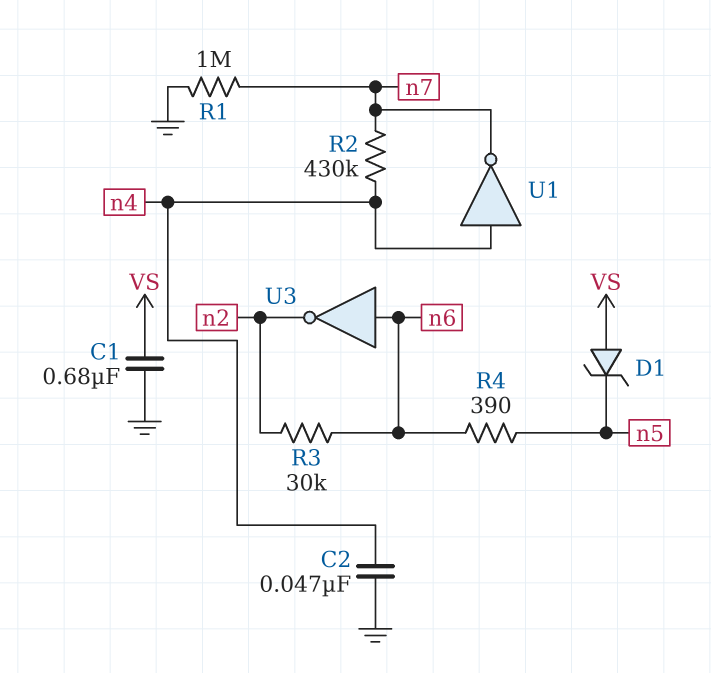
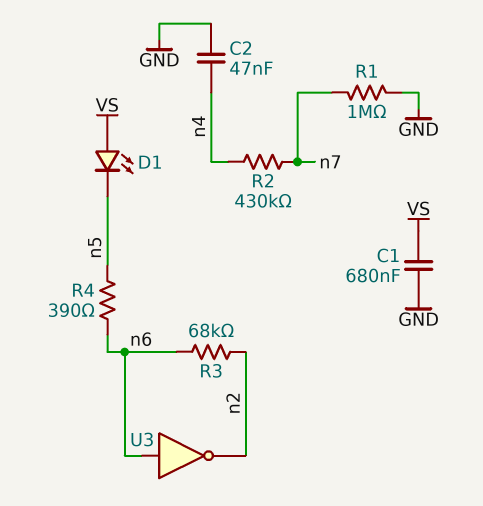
D1: zener (A VS, K n5) -> LED (A VS, K n5)
R3: 30k (n2, n6) -> 68k (n2, n6)
U1: NOT (in n4, out n7) -> none

